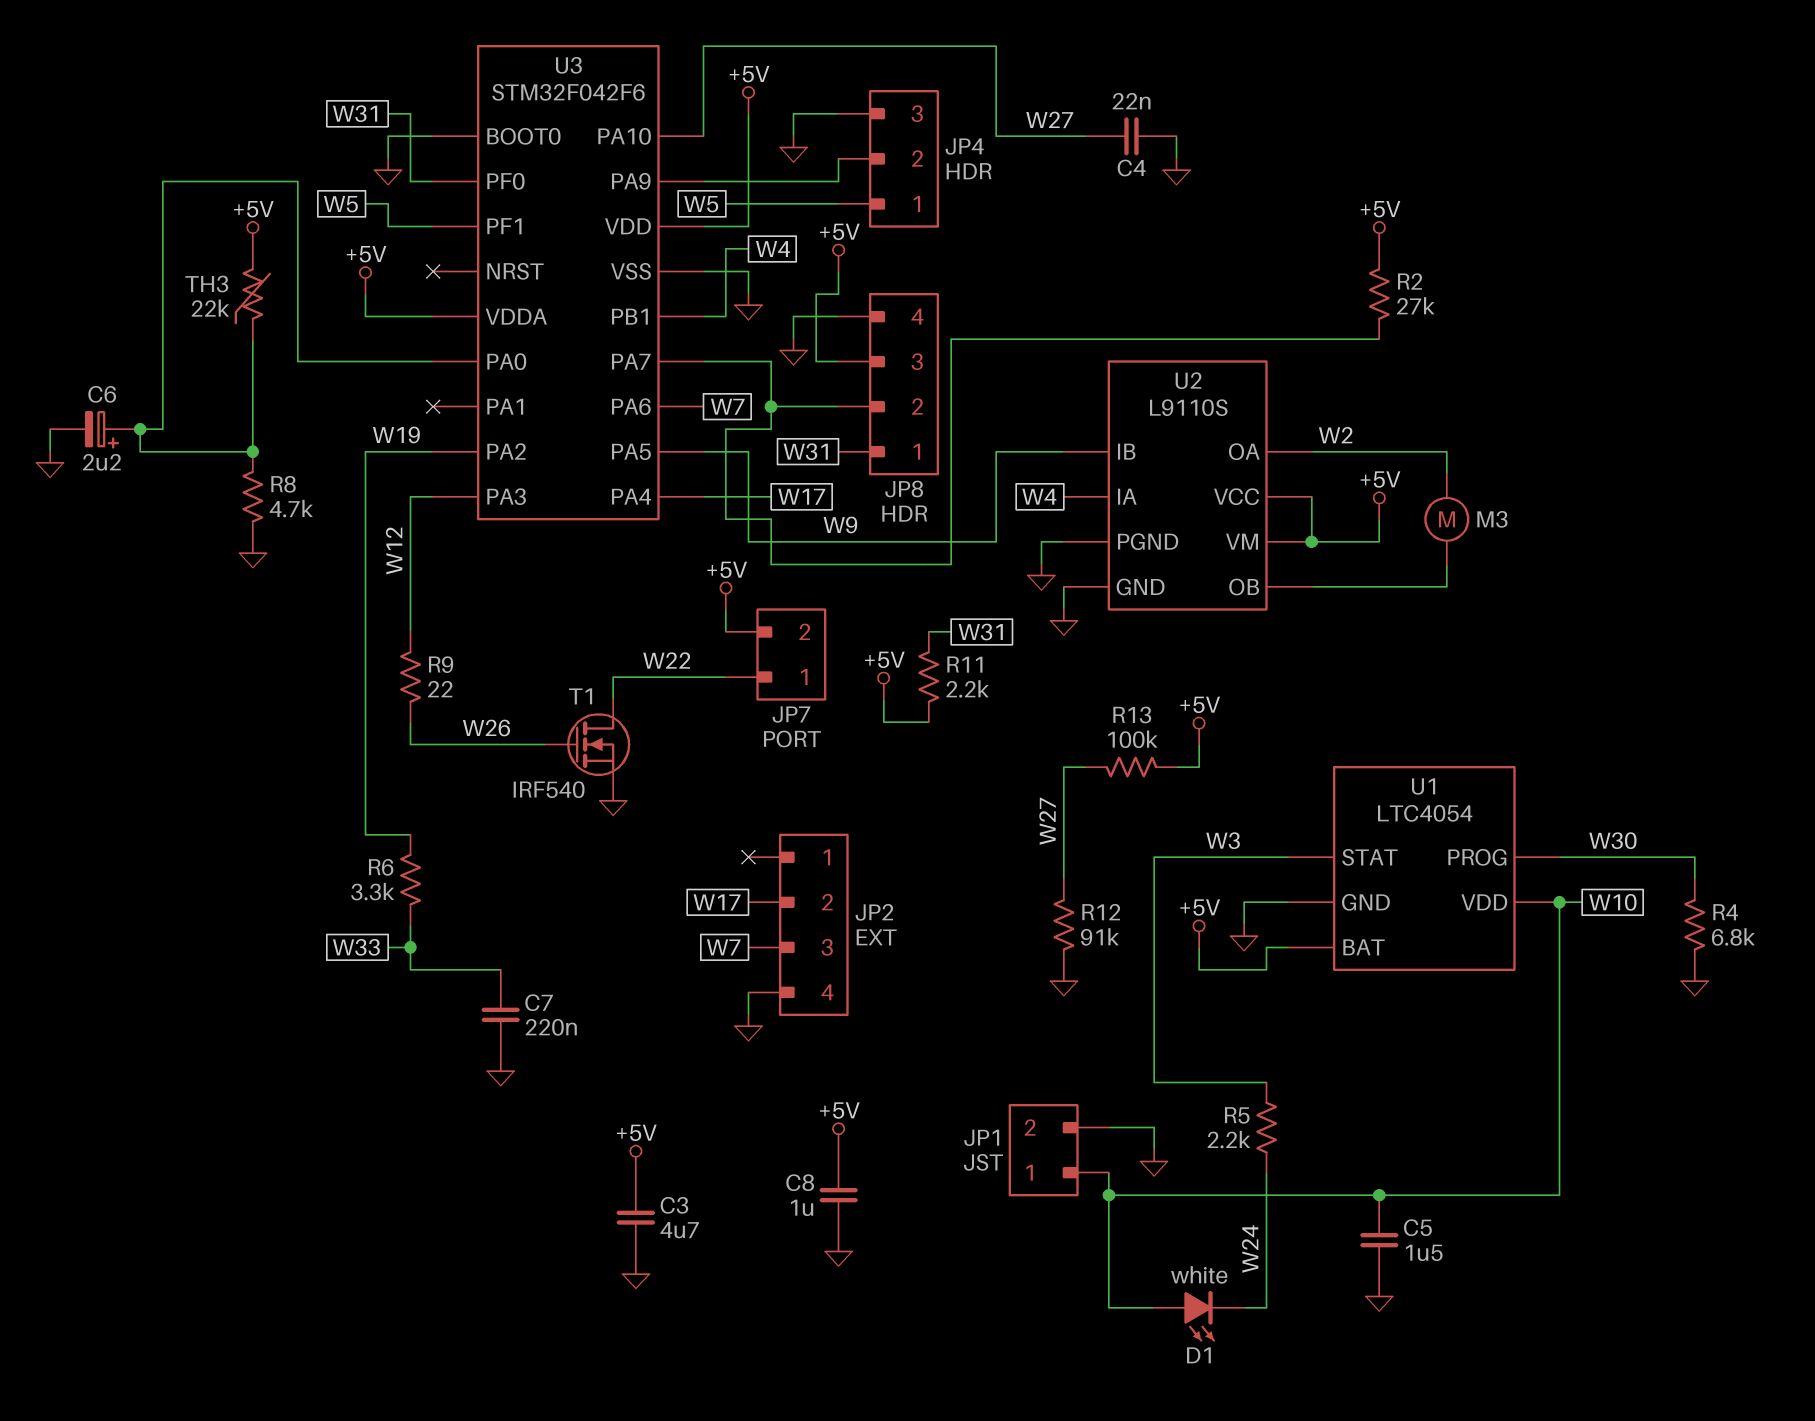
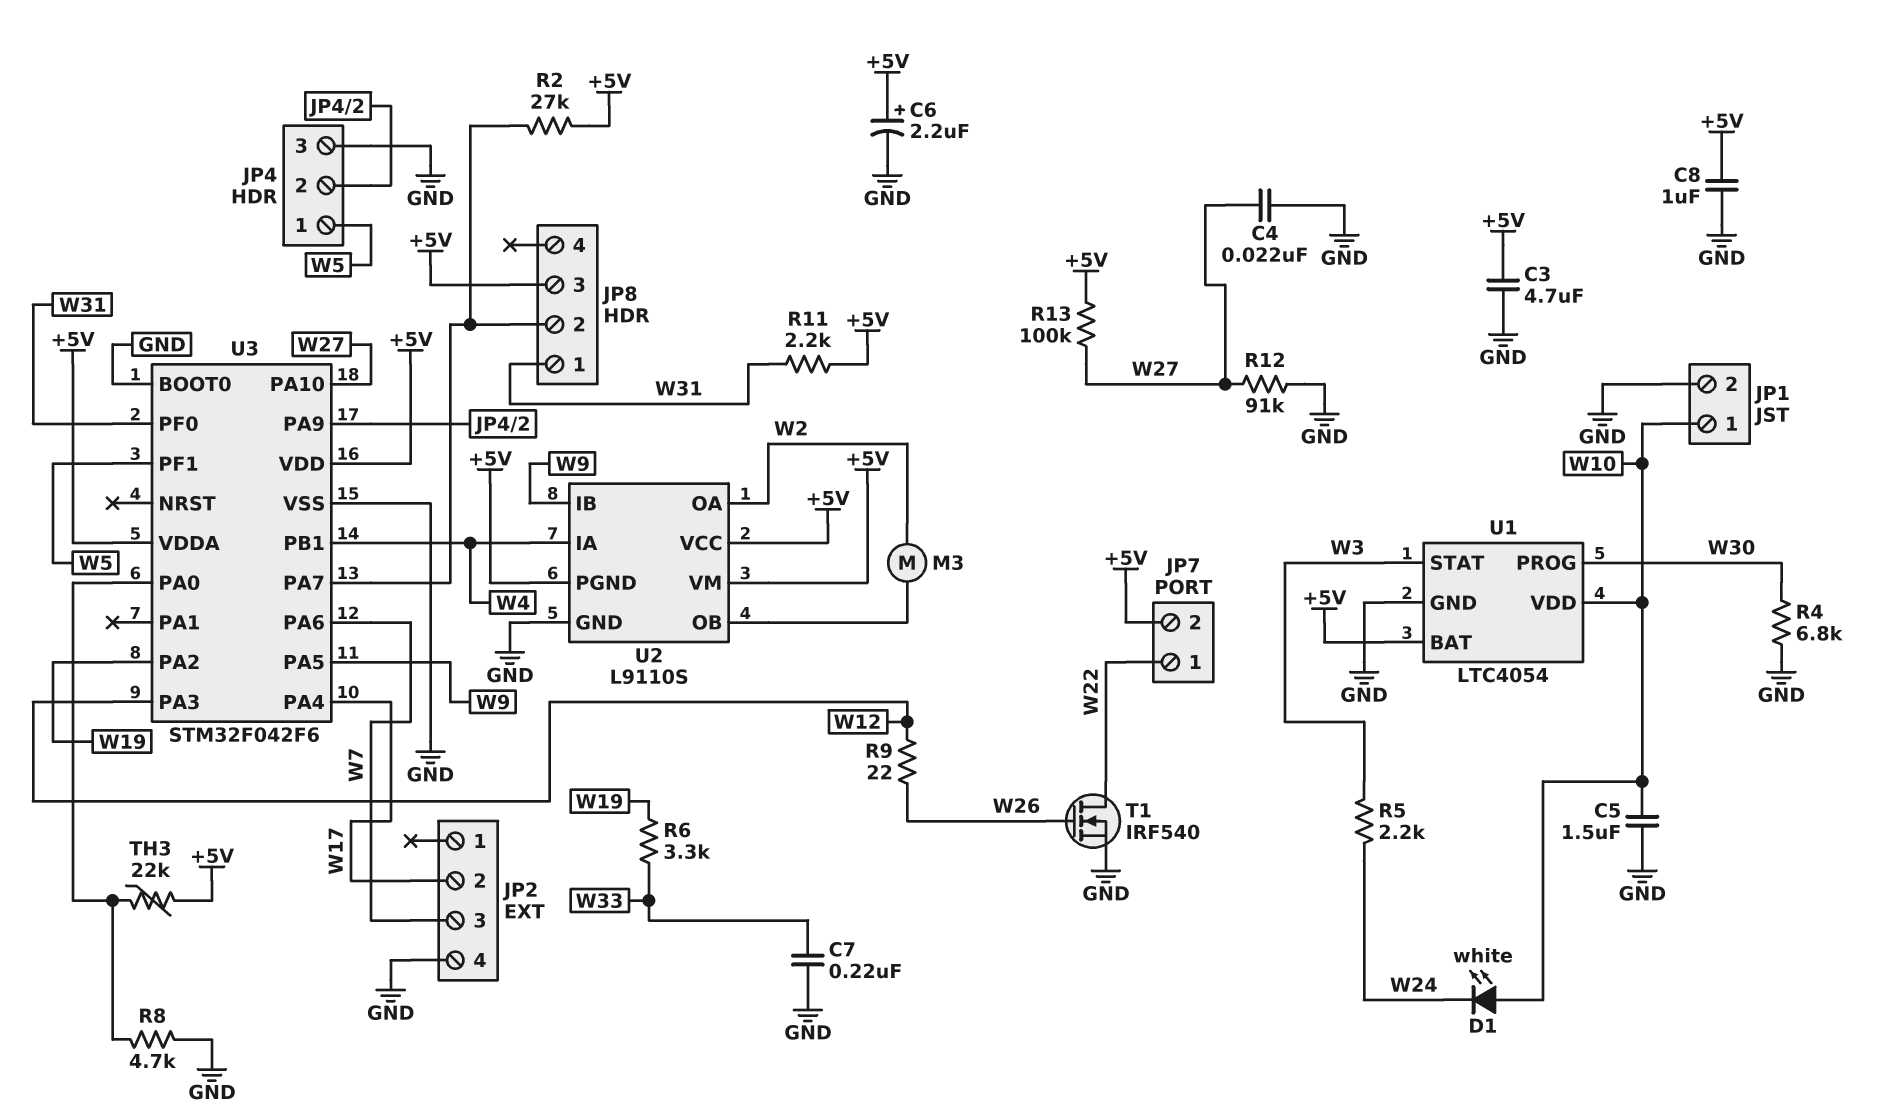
C6: 2.2uF (plus U3/PA0, minus GND) -> 2.2uF (plus +5V, minus GND)
JP8 pin 4: GND -> none
U2 pin PGND: GND -> +5V

